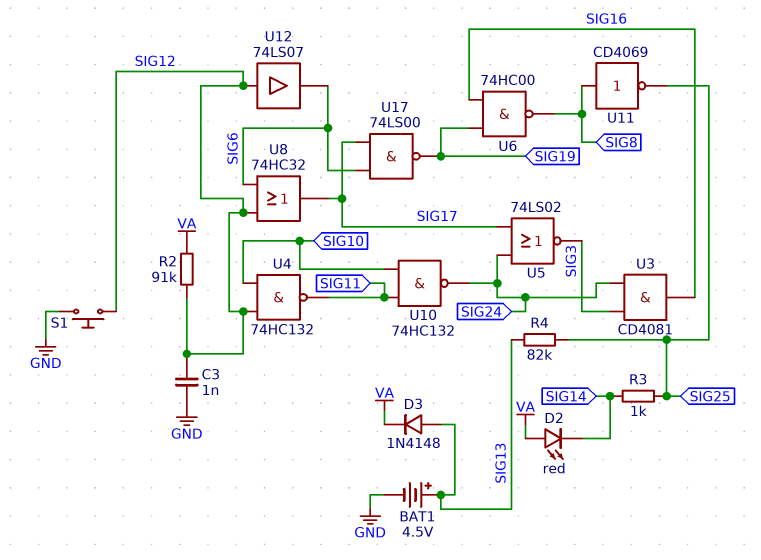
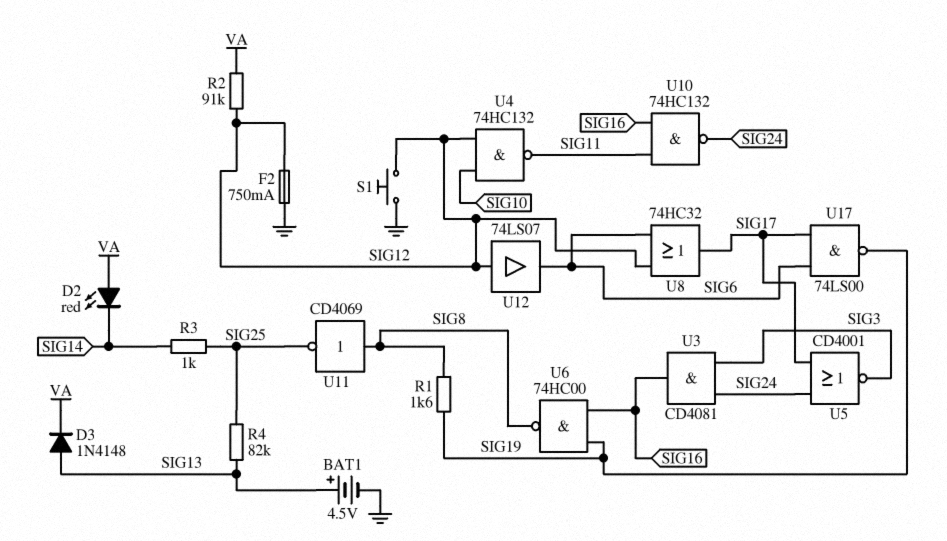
C3: 1nF (GND, SIG12) -> none
F2: none -> 750mA (GND, SIG12)
R1: none -> 1.6k (SIG8, SIG19)
U5: NOR 74LS02 (in SIG17, in SIG24, out SIG3) -> NOR CD4001 (in SIG17, in SIG24, out SIG3)
U10: NAND 74HC132 (in SIG10, in SIG11, out SIG24) -> NAND 74HC132 (in SIG11, in SIG16, out SIG24)

